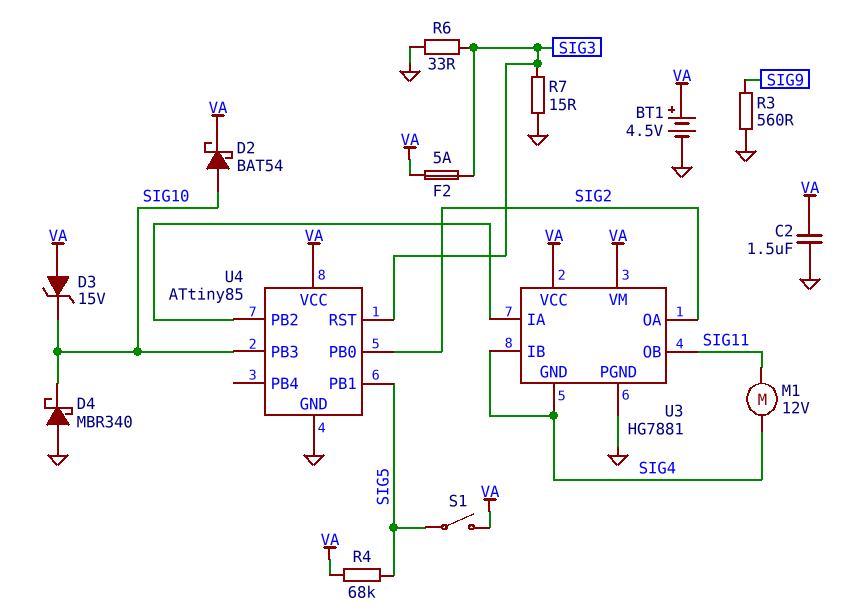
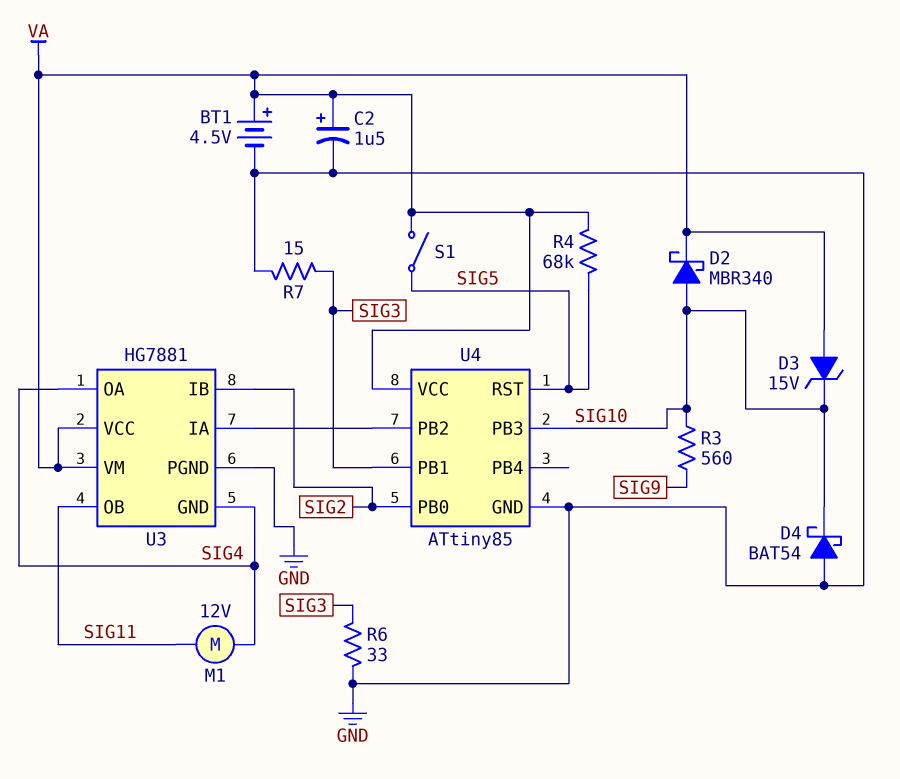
C2: 1.5uF (GND, VA) -> 1.5uF (plus VA, minus GND)
D2: schottky BAT54 (A SIG10, K VA) -> schottky MBR340 (A SIG10, K VA)
D4: schottky MBR340 (A GND, K SIG10) -> schottky BAT54 (A GND, K SIG10)
F2: 5A (SIG3, VA) -> none
R3: 560 (GND, SIG9) -> 560 (SIG9, SIG10)
U3 pin IB: SIG4 -> SIG2
U3 pin OA: SIG2 -> SIG4
U4 pin PB1: SIG5 -> SIG3
U4 pin RST: SIG3 -> SIG5

